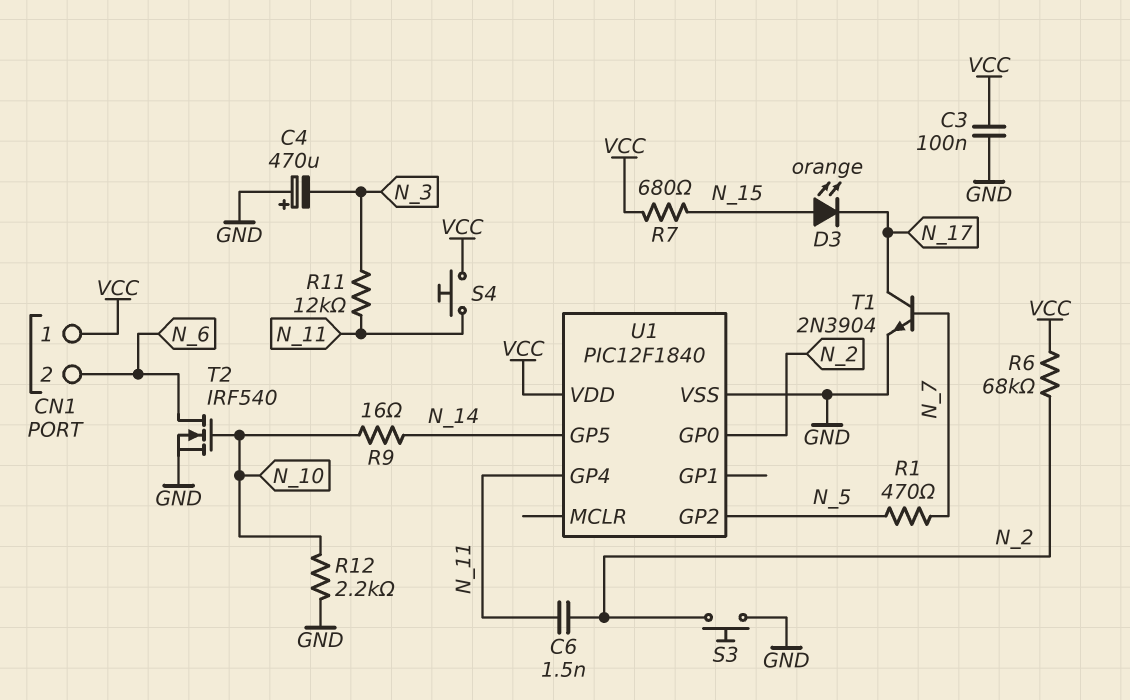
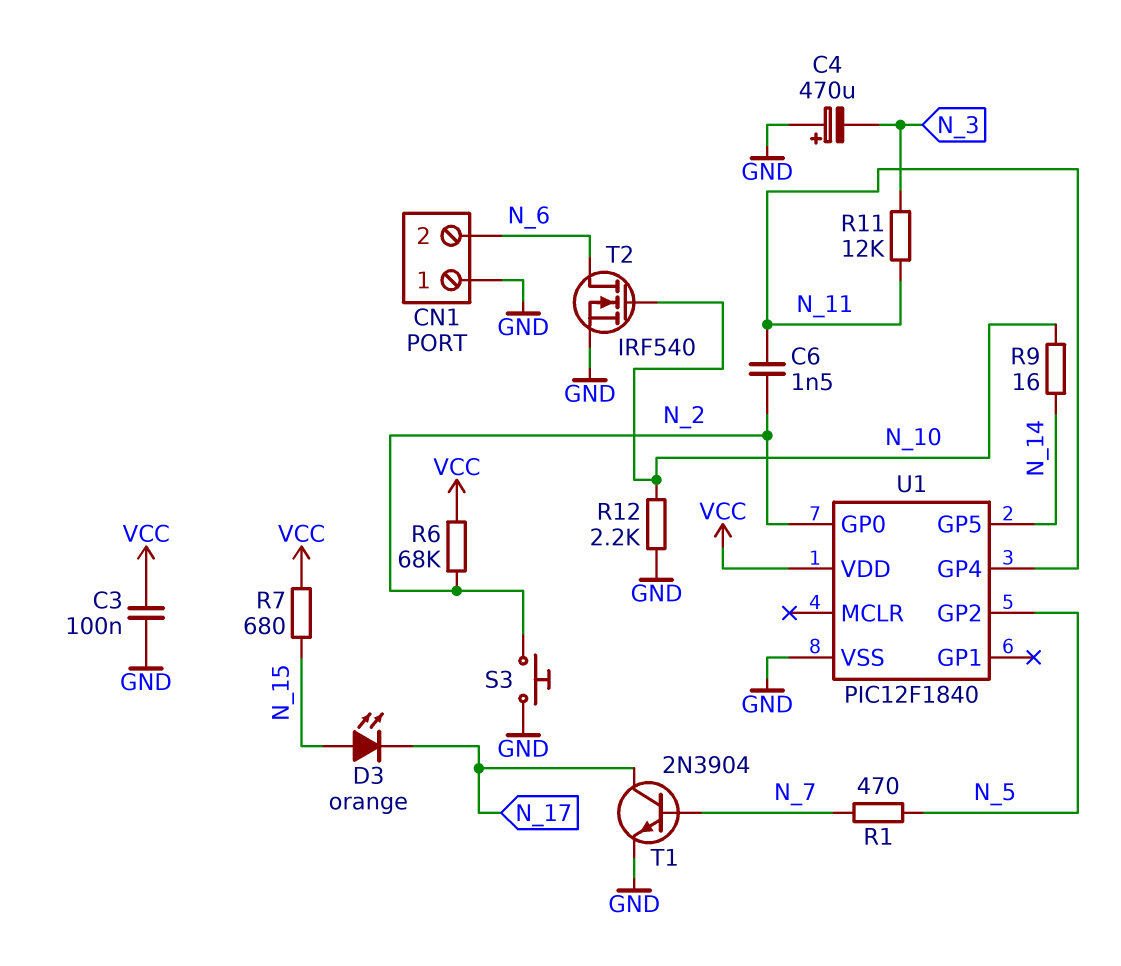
CN1 pin 1: VCC -> GND
S4: button (N_11, VCC) -> none

